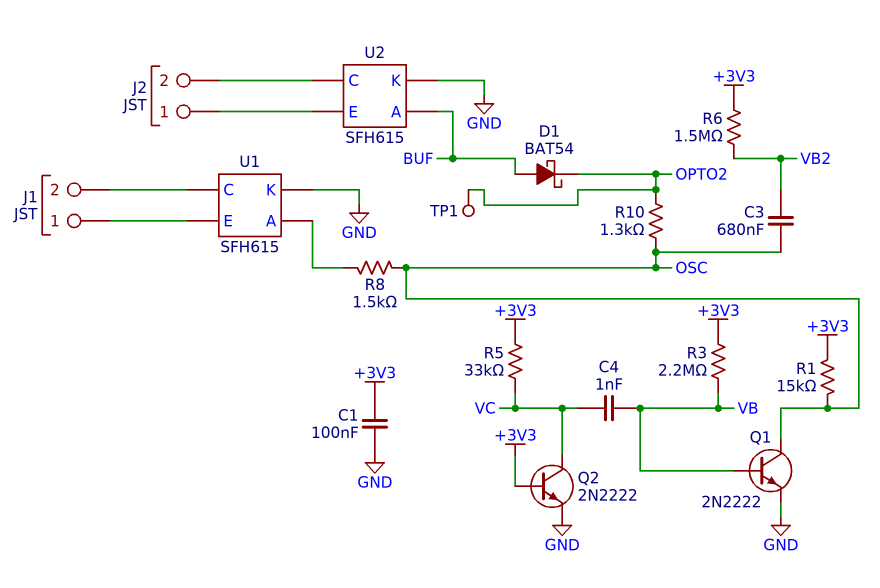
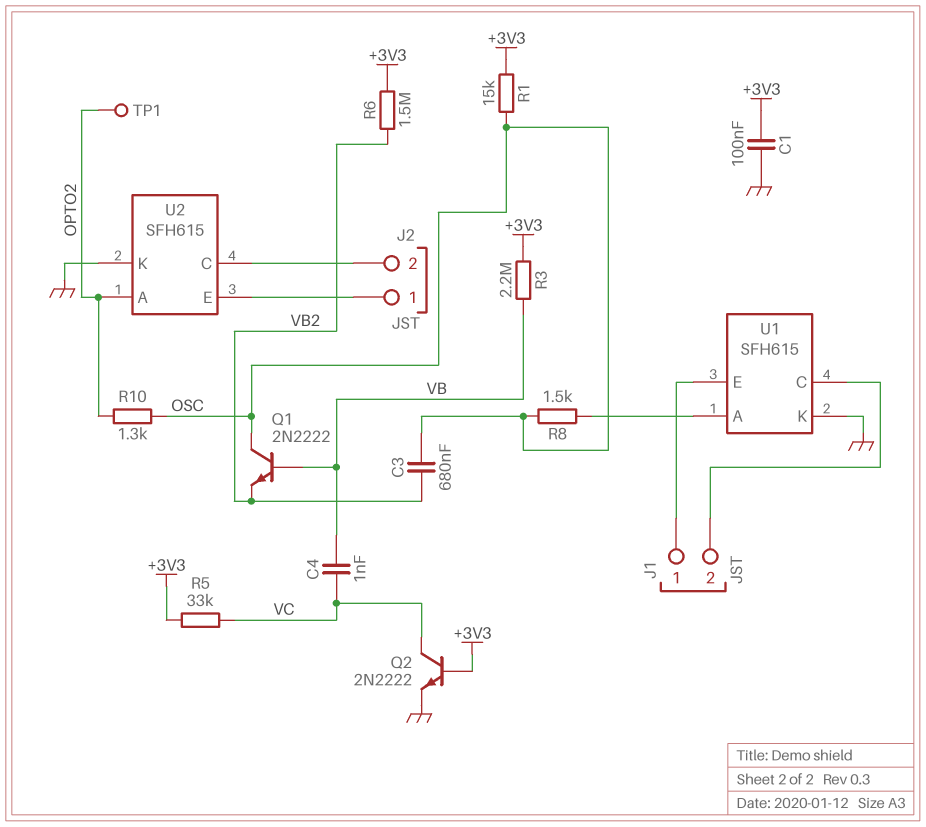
D1: schottky BAT54 (A BUF, K OPTO2) -> none
Q1: NPN 2N2222 (B VB, C OSC, E GND) -> NPN 2N2222 (B VB, C OSC, E VB2)
U2 pin A: BUF -> OPTO2

